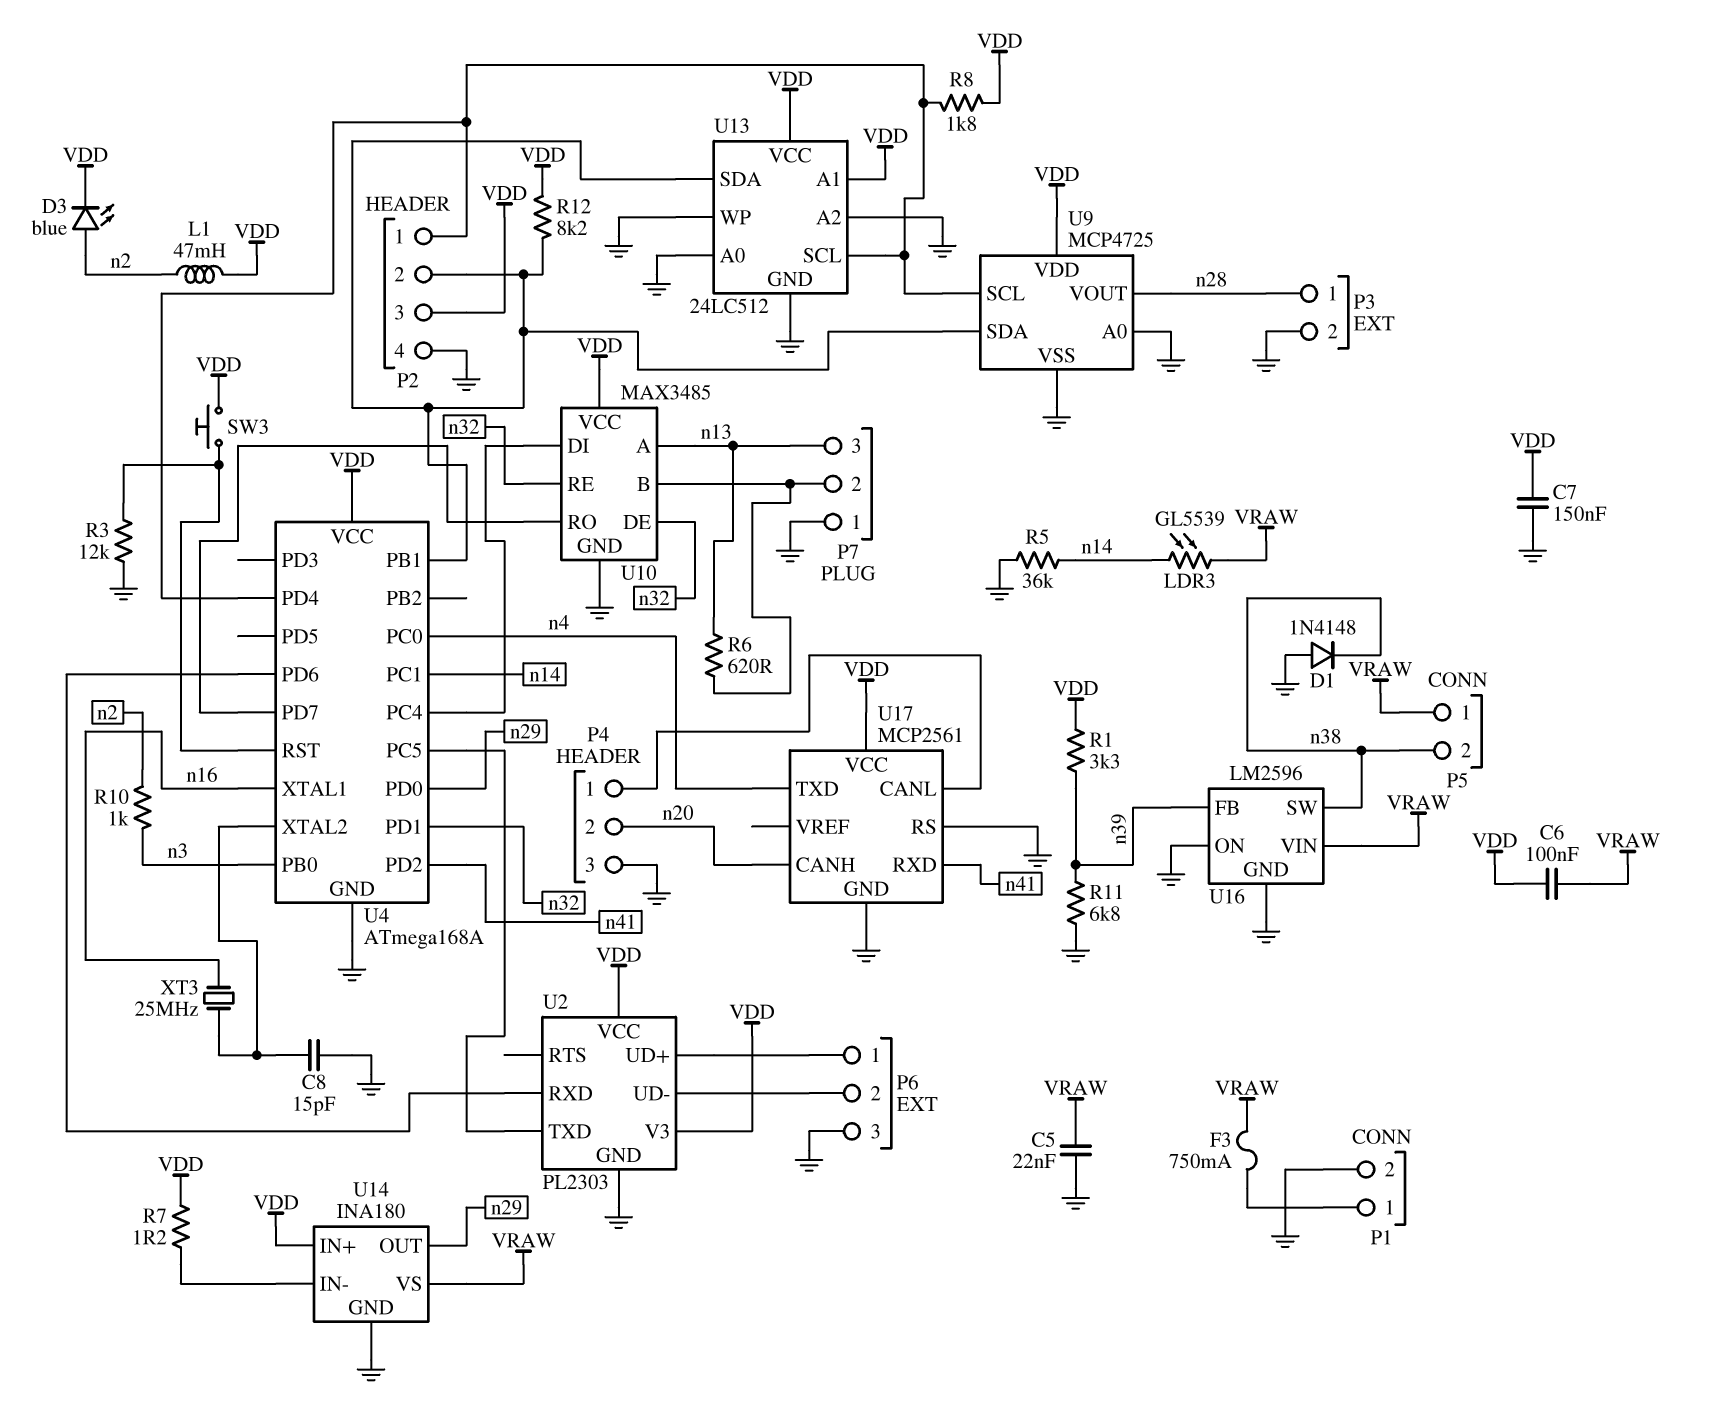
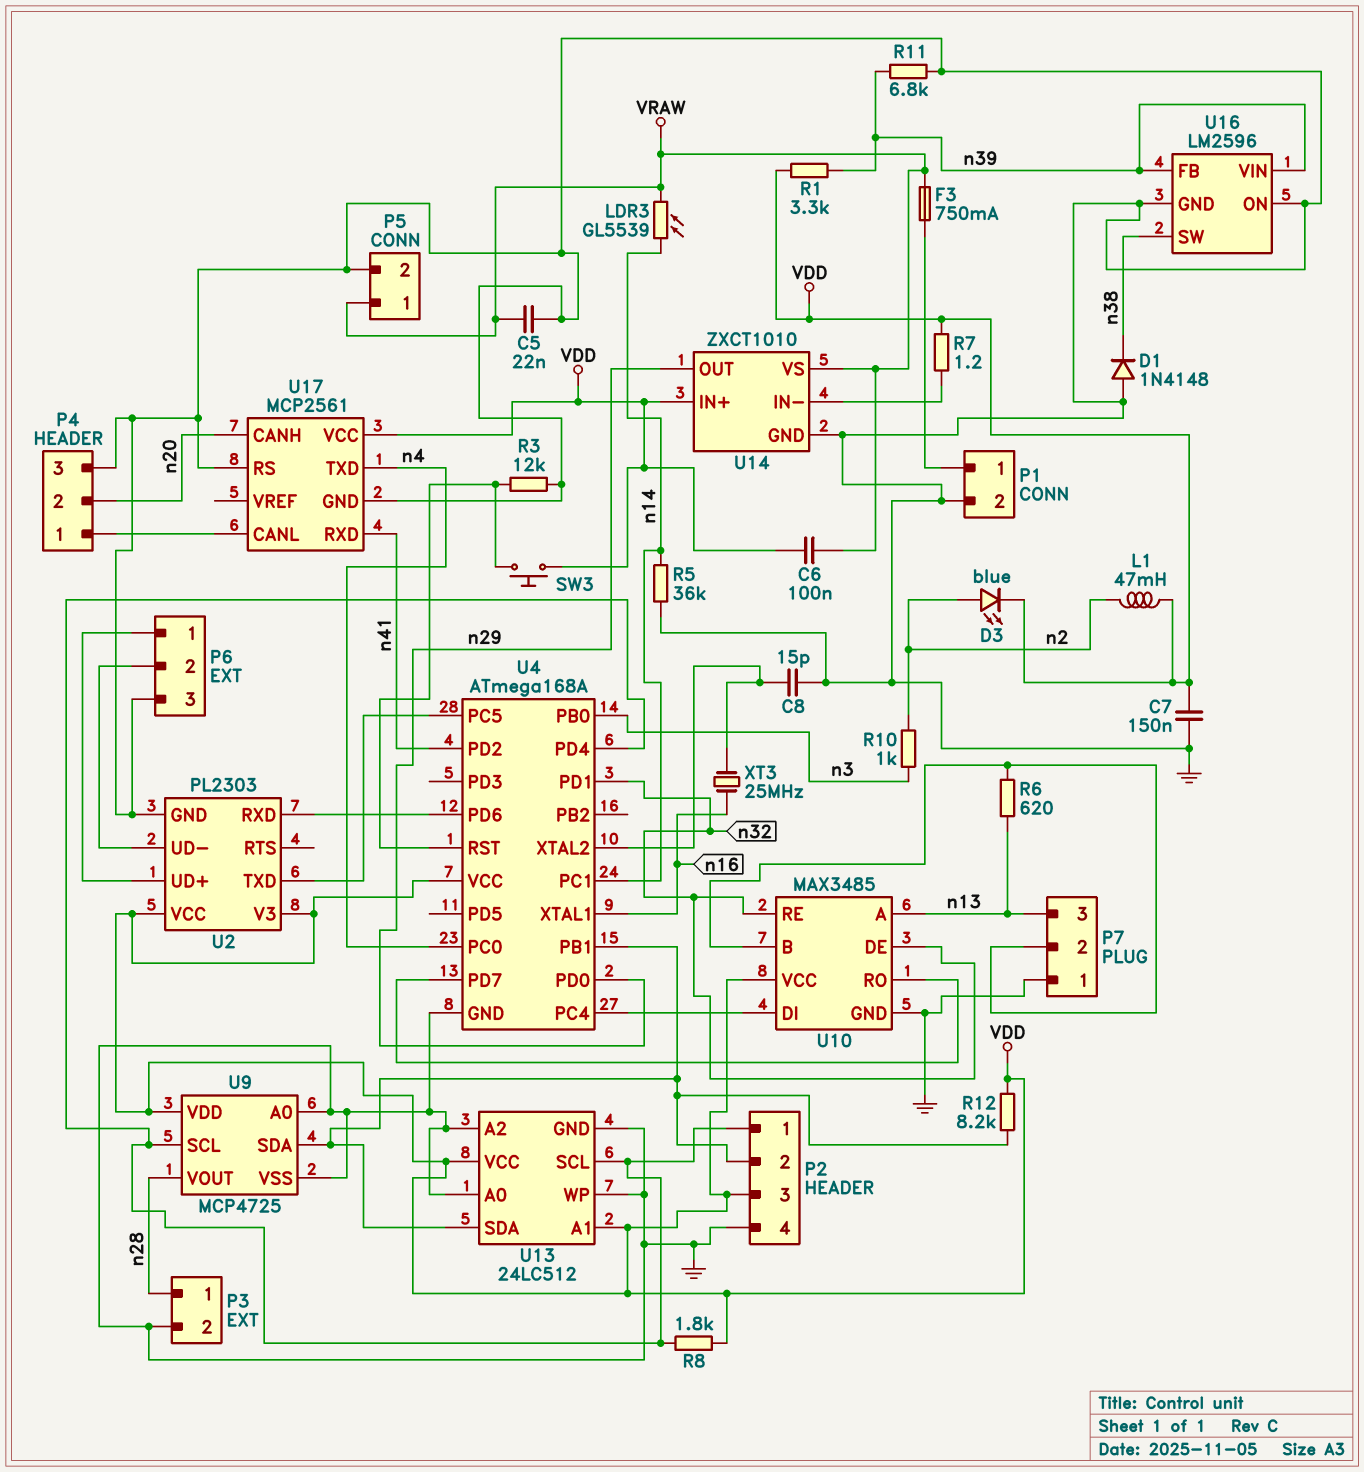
P5 pin 2: n38 -> GND
U14: INA180 -> ZXCT1010
U16 pin VIN: VRAW -> n39

